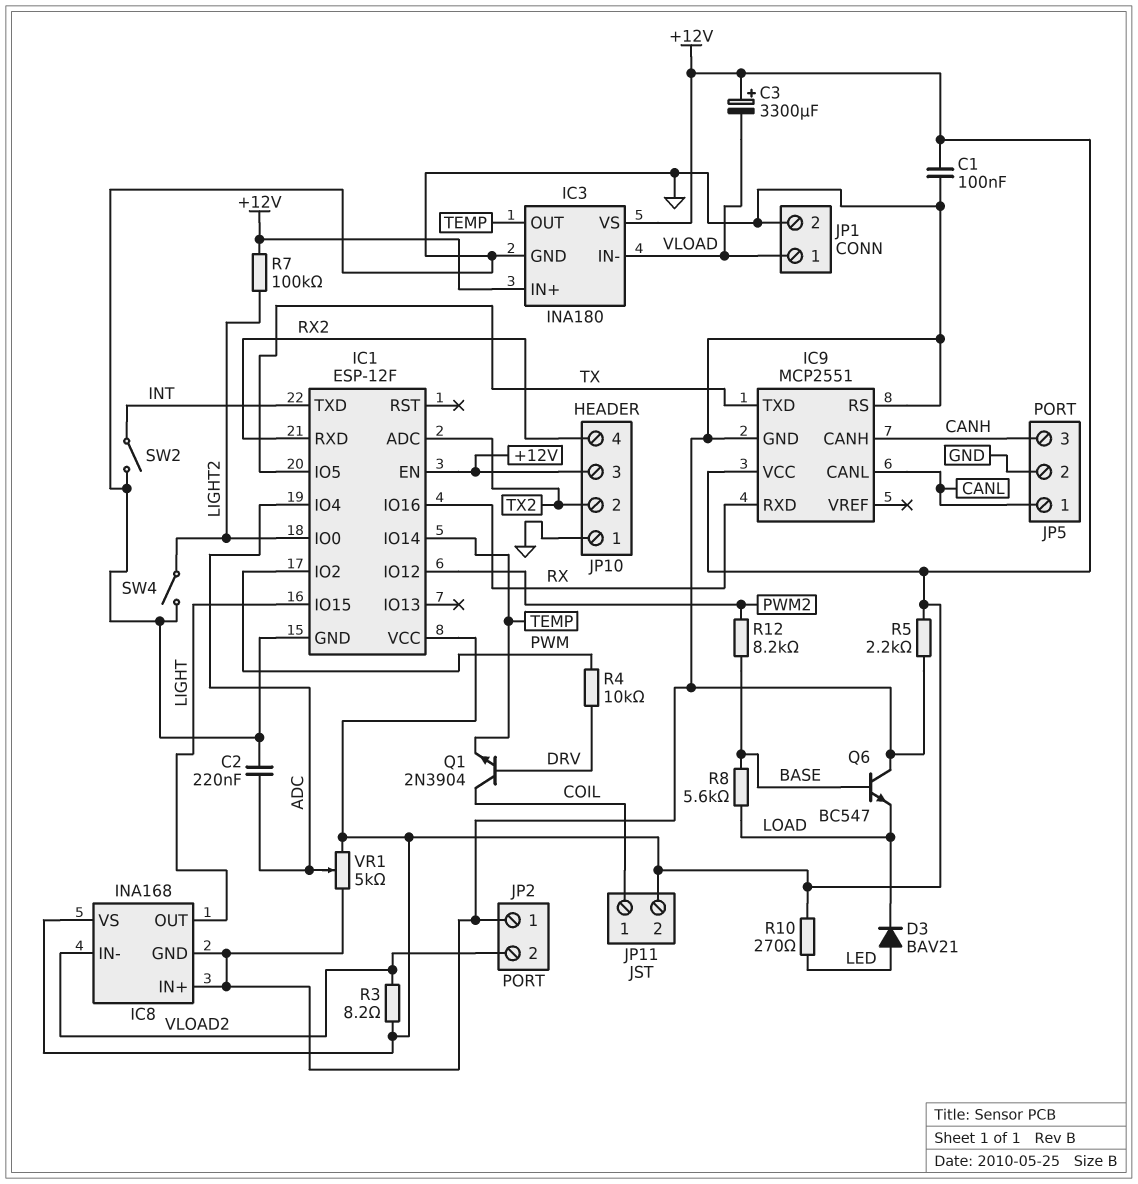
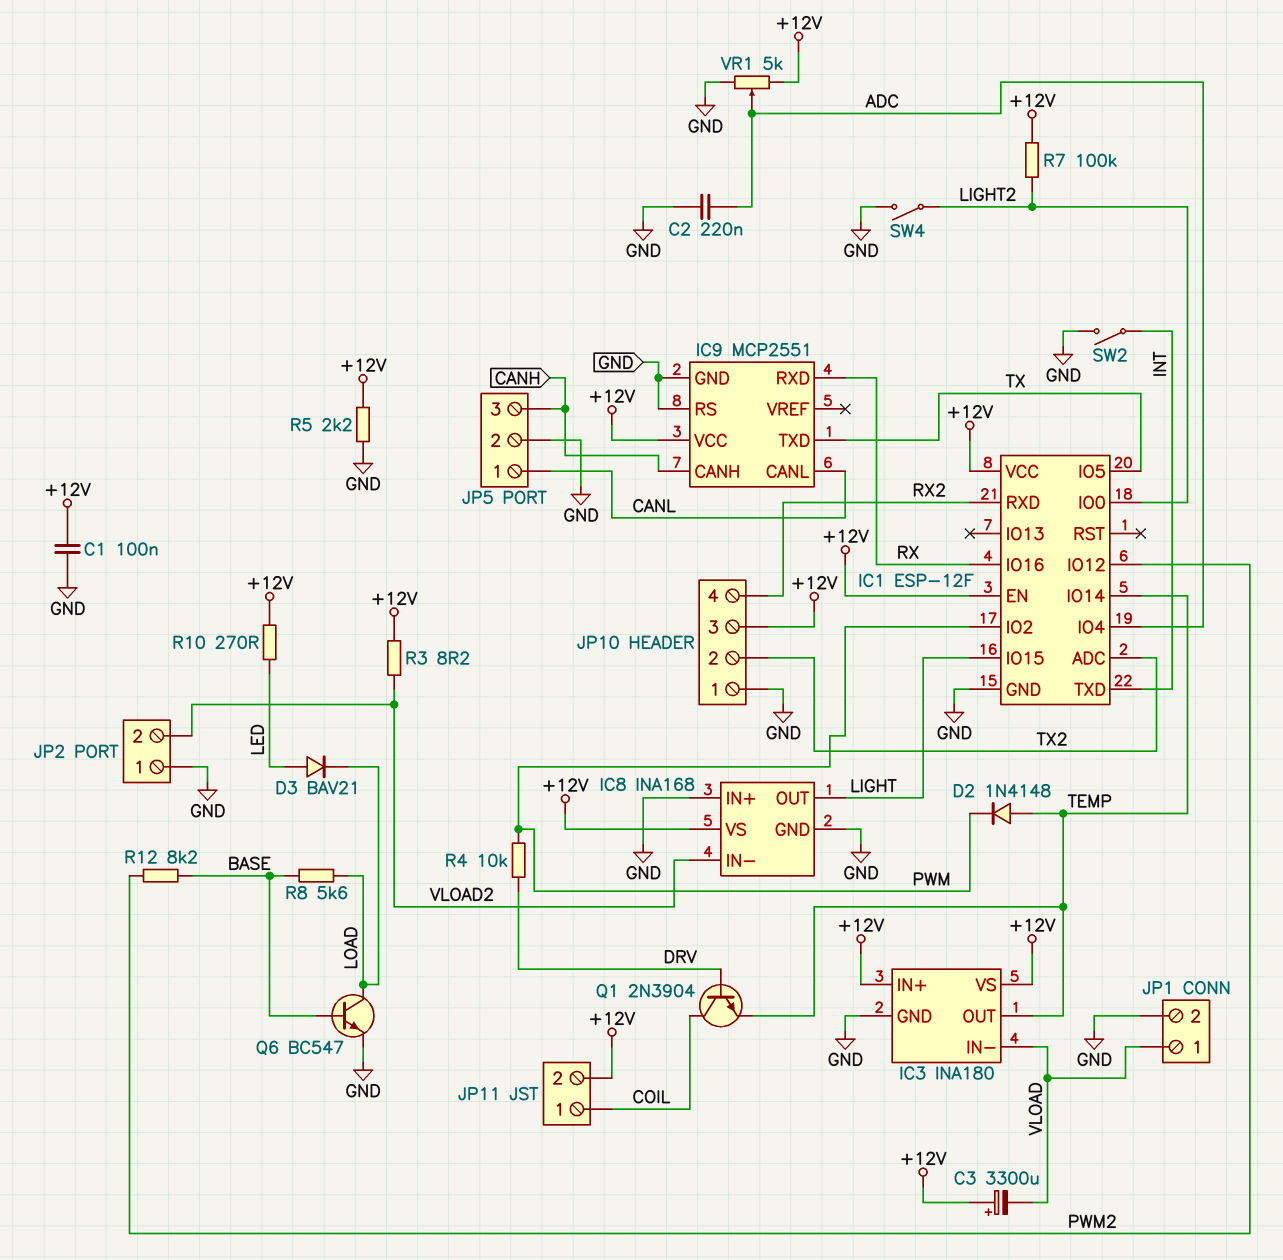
D2: none -> diode 1N4148 (A TEMP, K PWM)
Q6: NPN BC547 (B BASE, C GND, E LOAD) -> NPN BC547 (B BASE, C LOAD, E GND)

